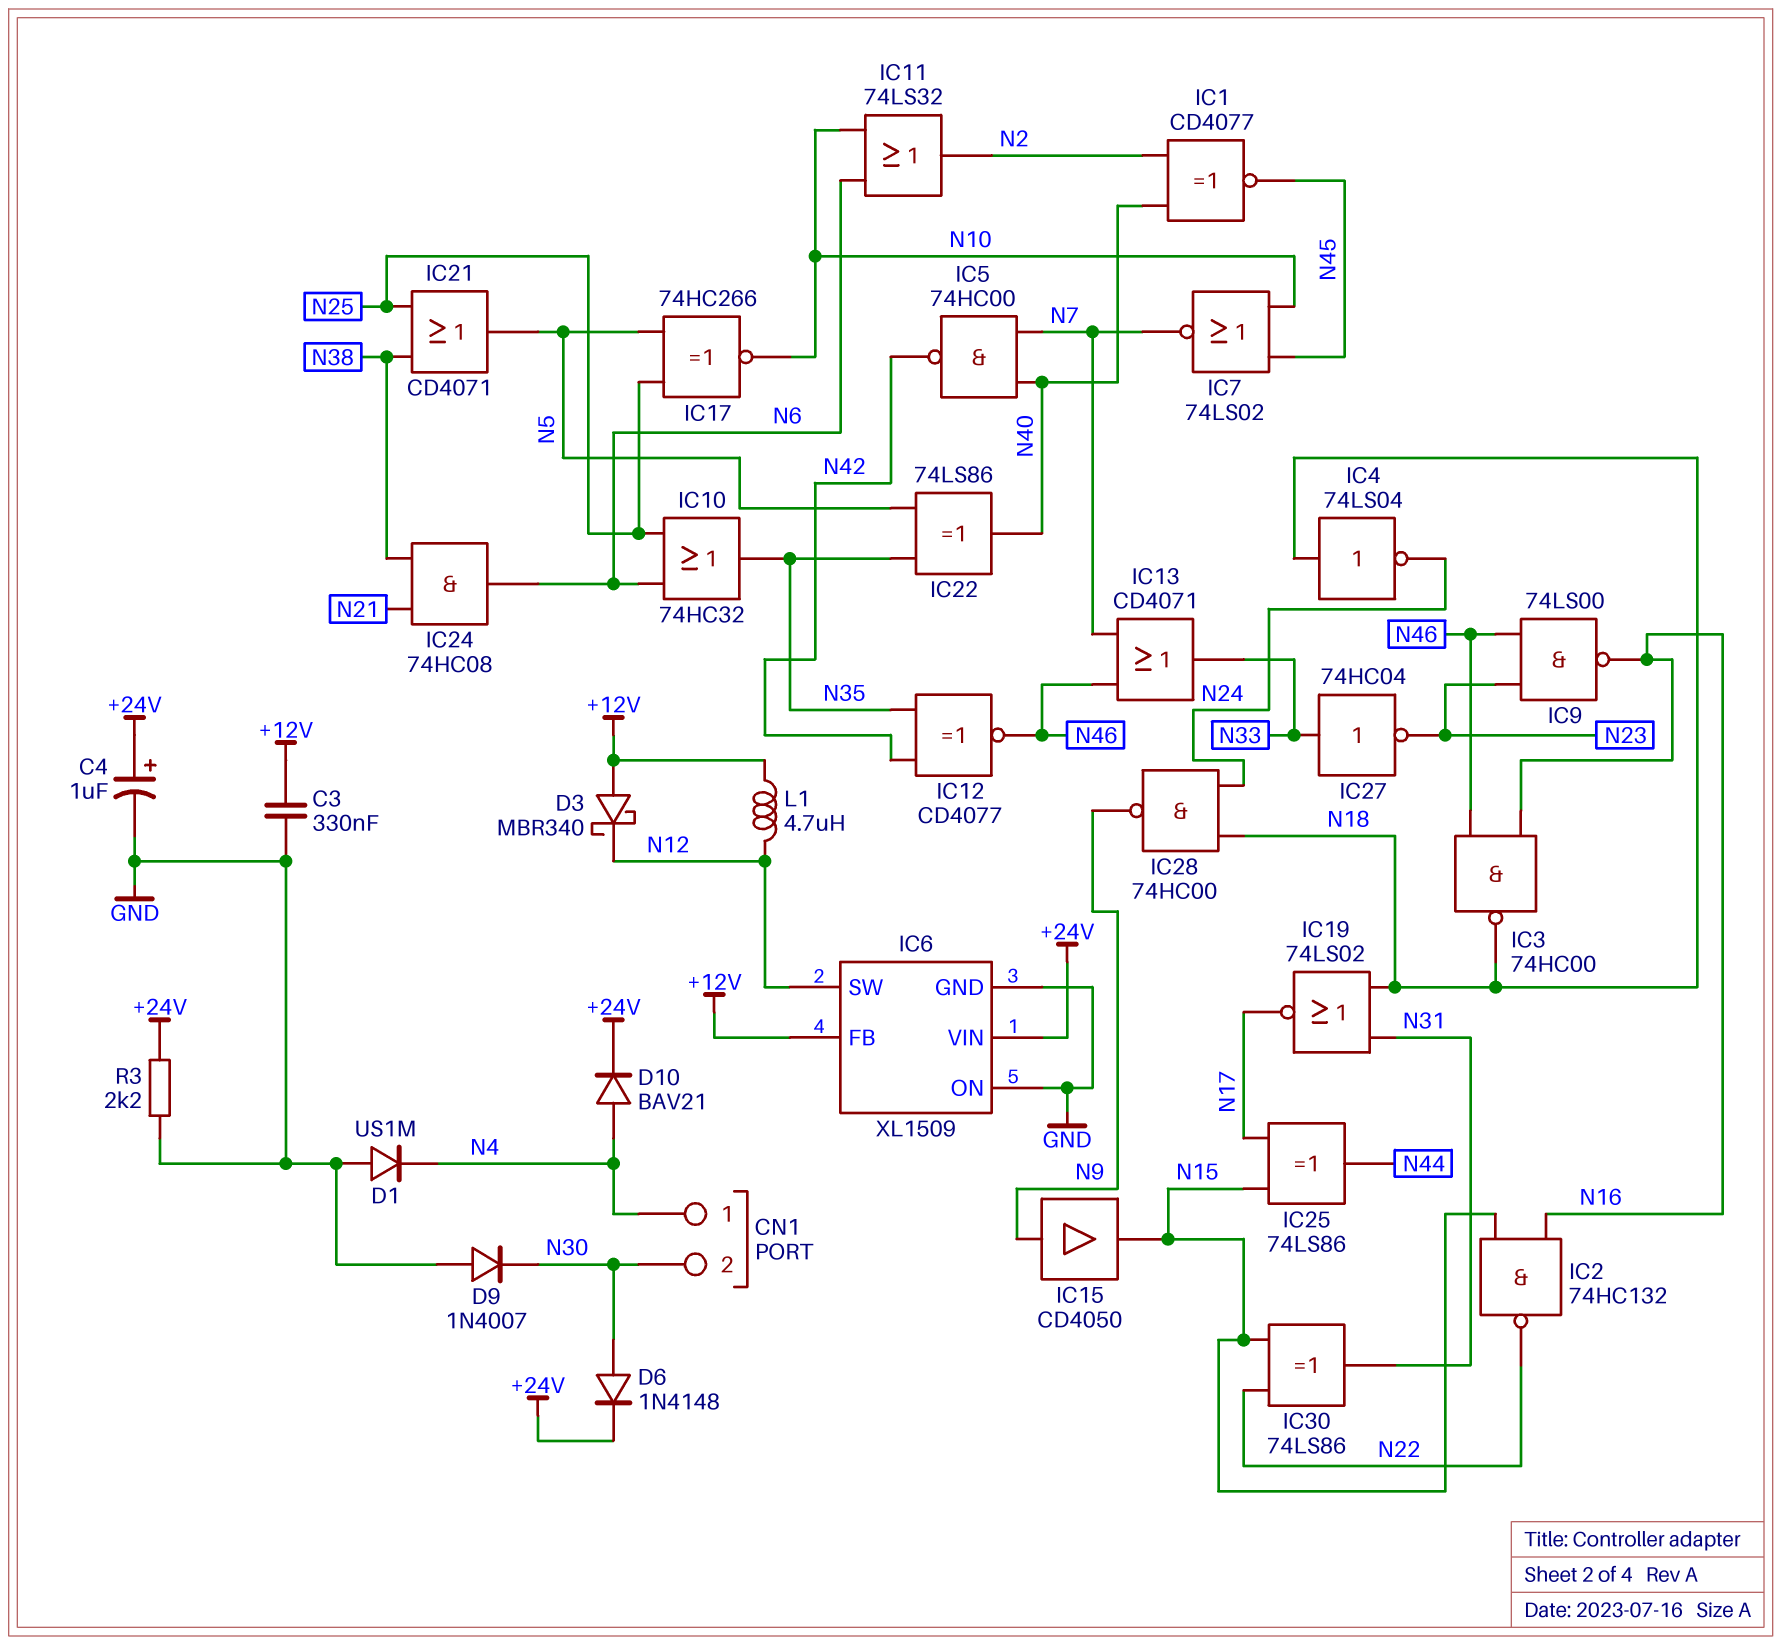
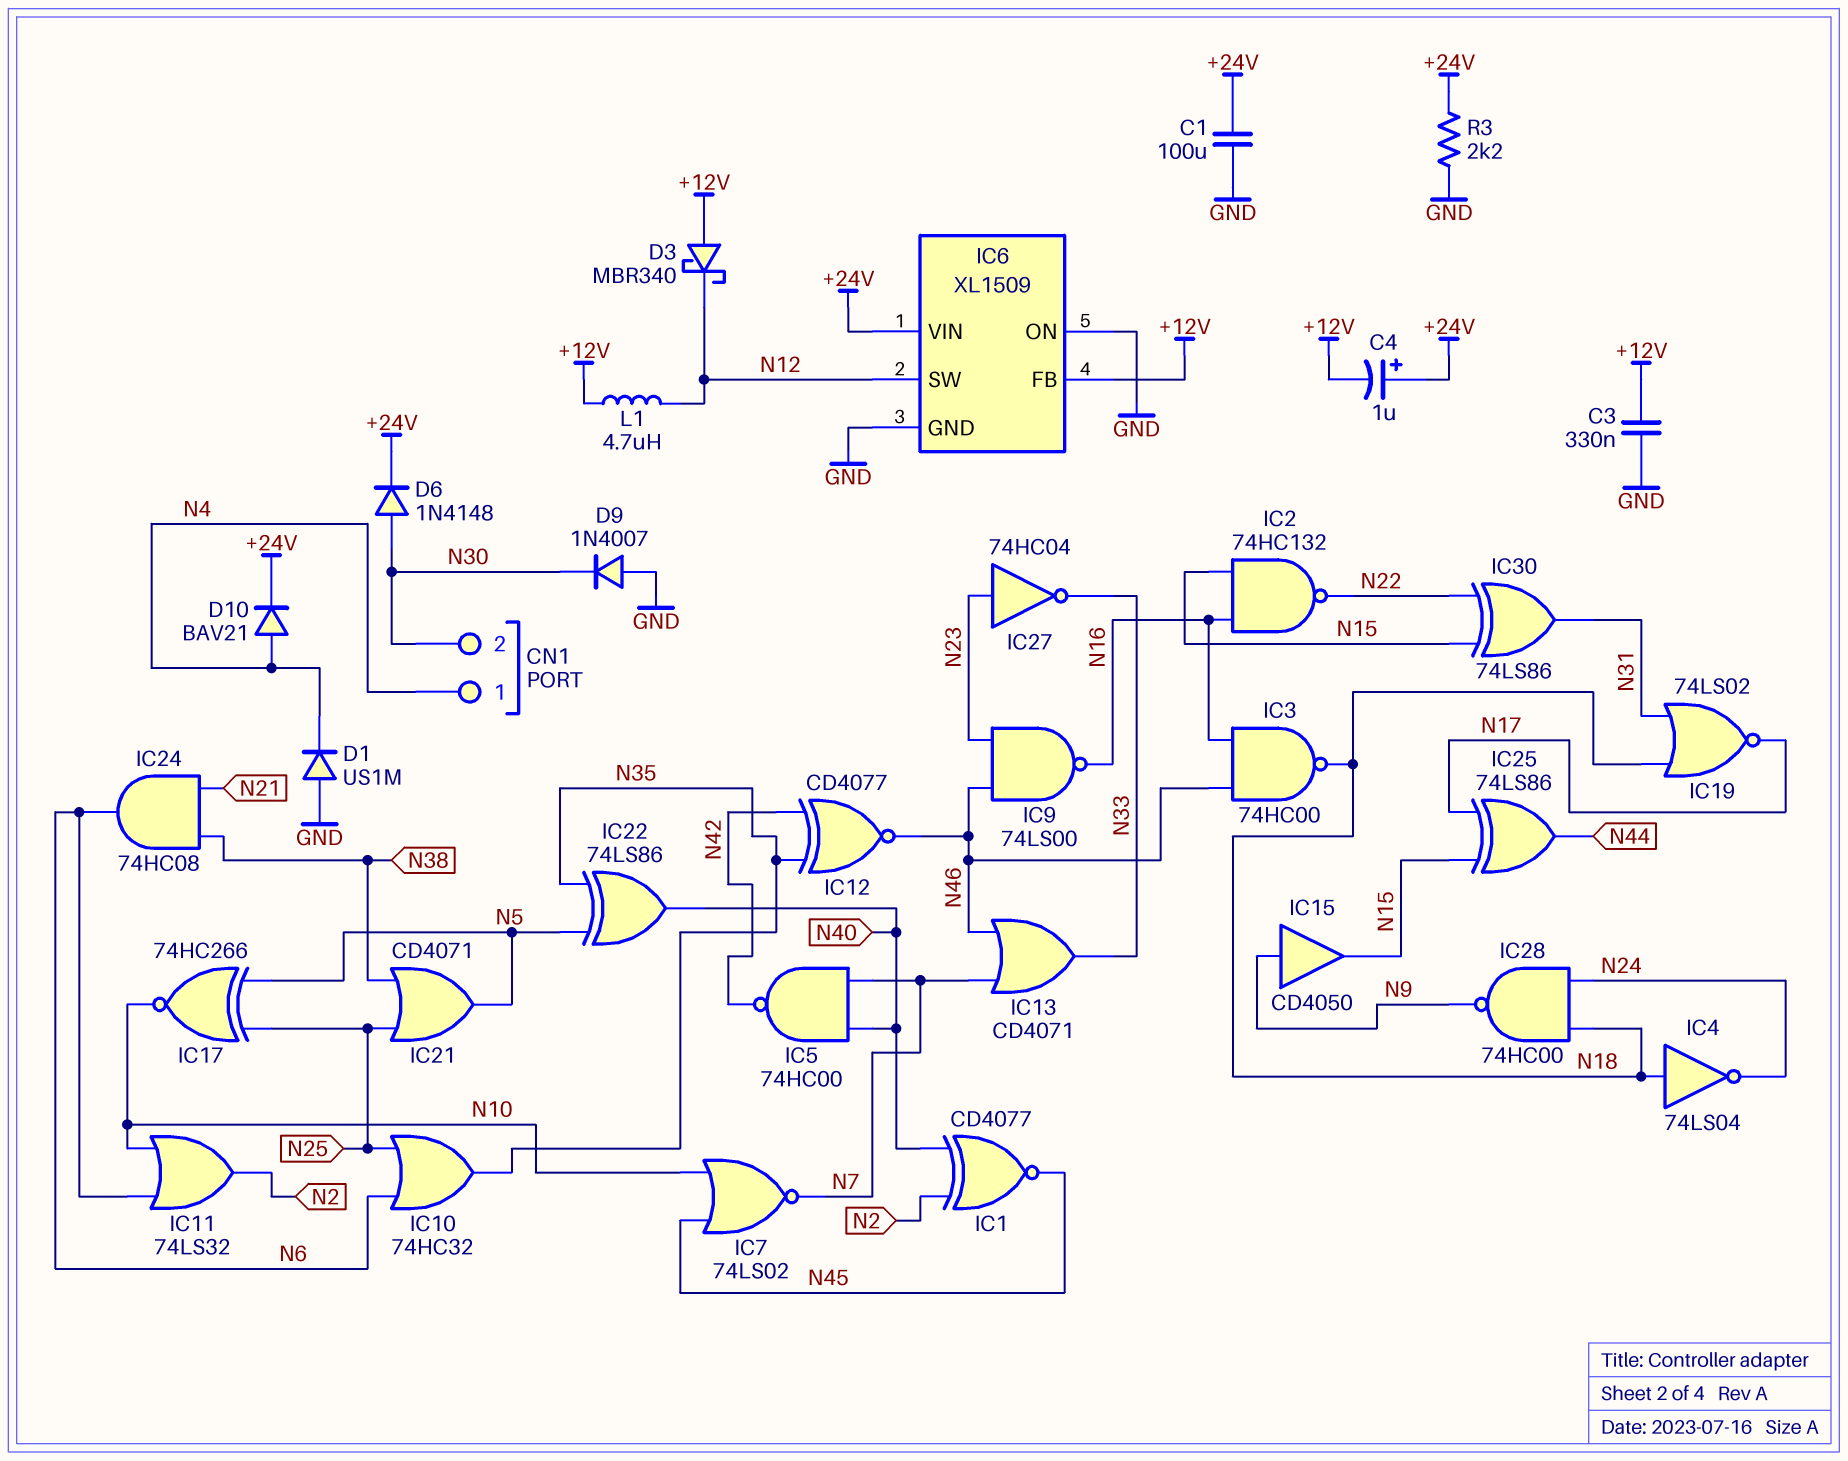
C1: none -> 100uF (+24V, GND)
C4: 1uF (plus +24V, minus GND) -> 1uF (plus +24V, minus +12V)
IC27: NOT 74HC04 (in N33, out N23) -> NOT 74HC04 (in N23, out N33)

